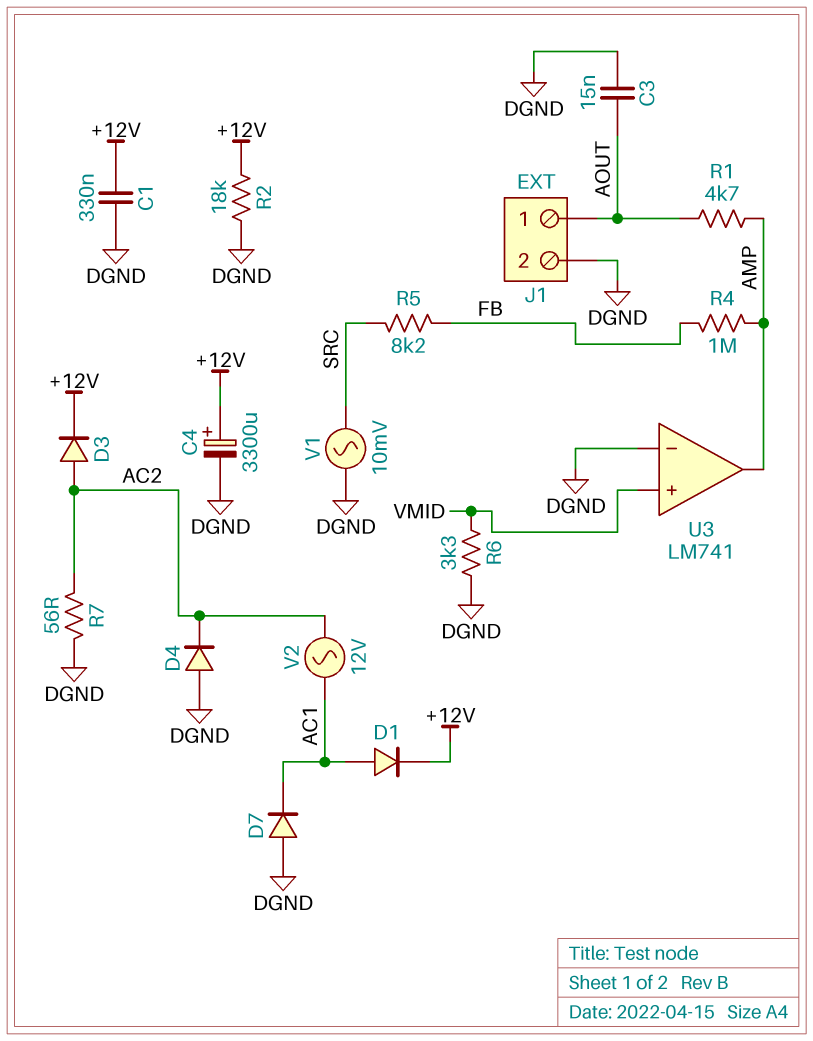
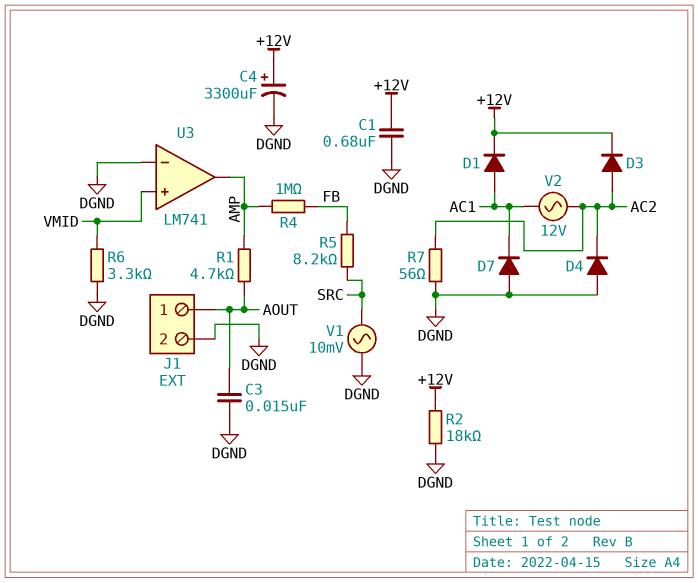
C1: 330nF (+12V, DGND) -> 680nF (+12V, DGND)

